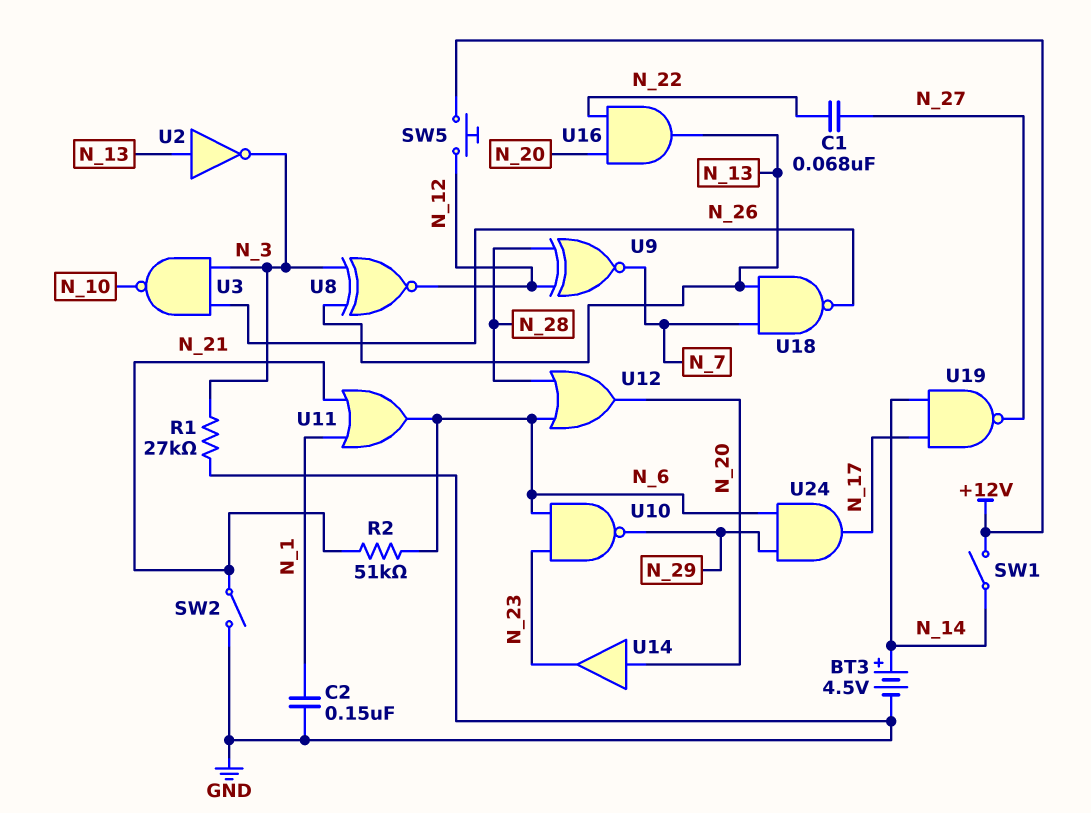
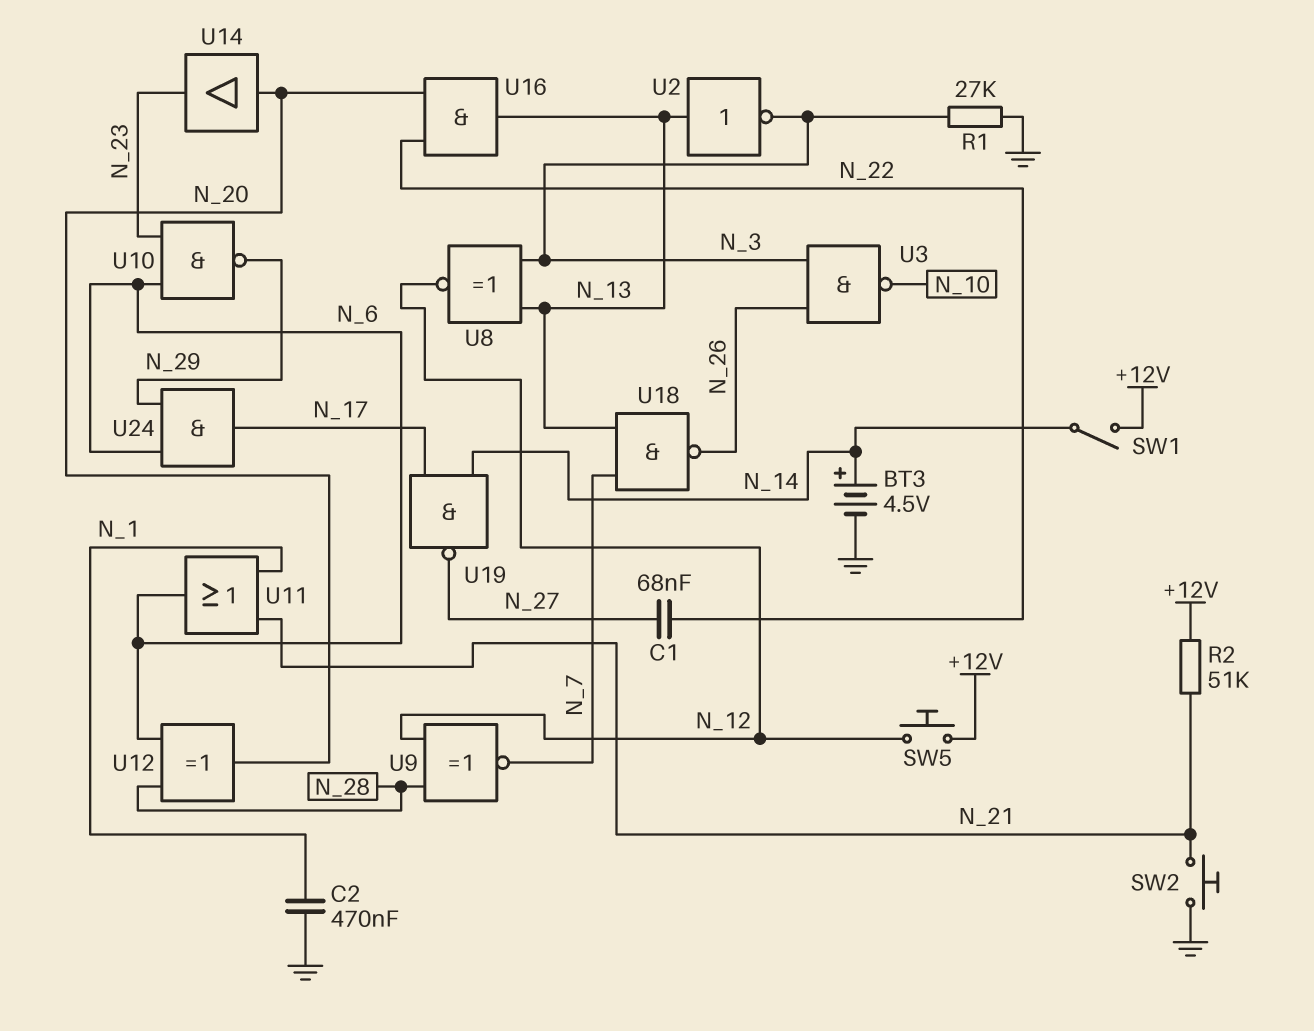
C2: 150nF (GND, N_1) -> 470nF (GND, N_1)
R2: 51k (N_6, N_21) -> 51k (+12V, N_21)
SW2: switch (GND, N_21) -> button (GND, N_21)
U12: OR (in N_6, in N_28, out N_20) -> XOR (in N_6, in N_28, out N_20)

